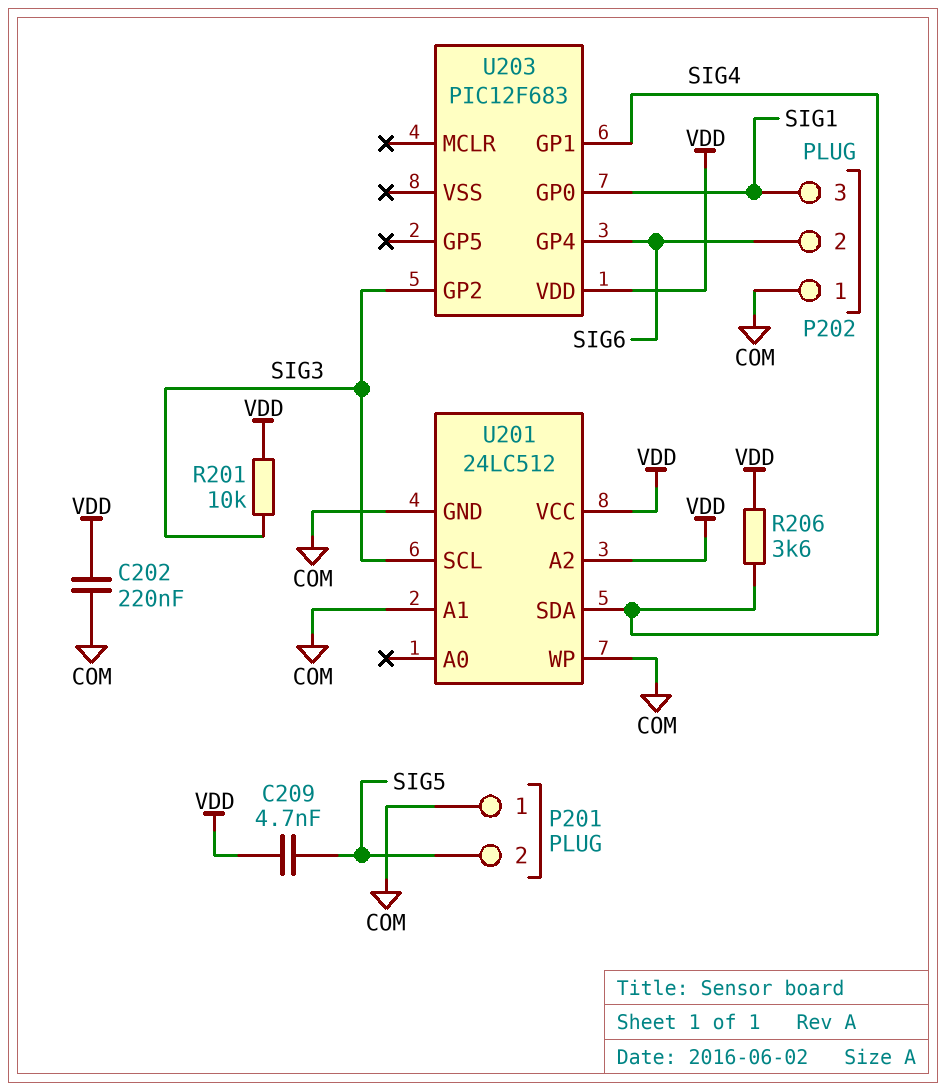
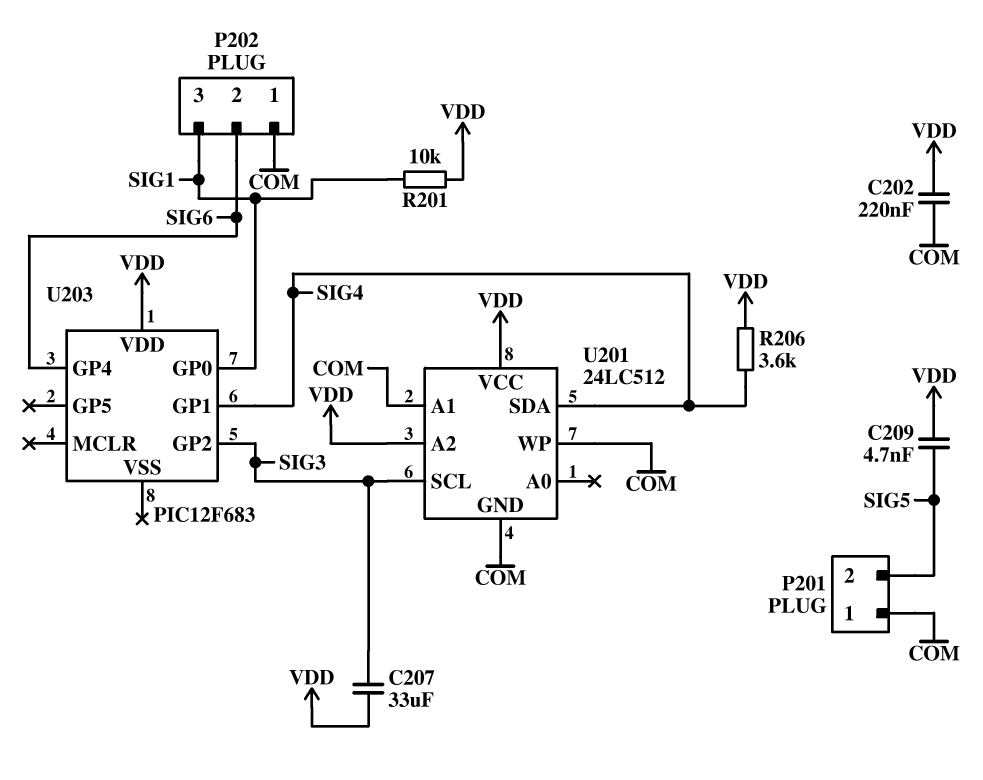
C207: none -> 33uF (SIG3, VDD)
R201: 10k (SIG3, VDD) -> 10k (SIG1, VDD)

